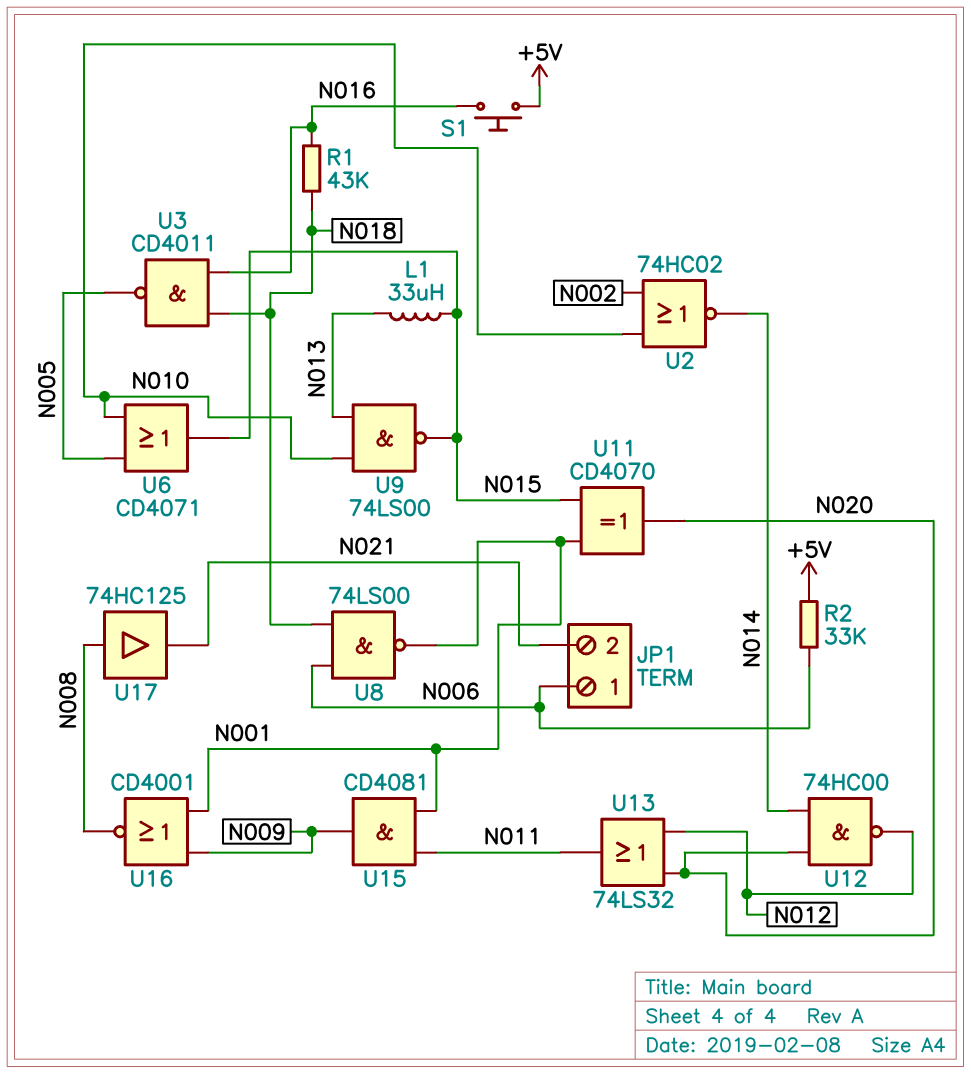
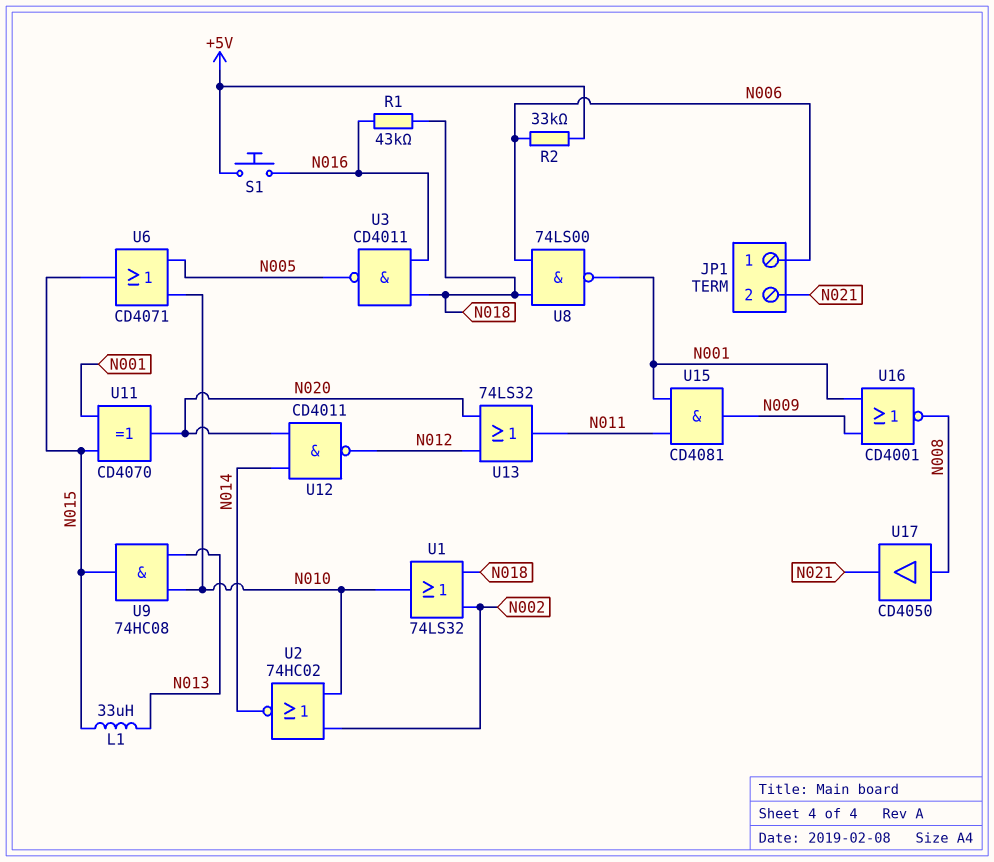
U1: none -> OR 74LS32 (in N002, in N018, out N010)
U9: NAND 74LS00 (in N010, in N013, out N015) -> AND 74HC08 (in N010, in N013, out N015)
U12: NAND 74HC00 (in N014, in N020, out N012) -> NAND CD4011 (in N014, in N020, out N012)
U17: buffer 74HC125 (in N008, out N021) -> buffer CD4050 (in N008, out N021)

